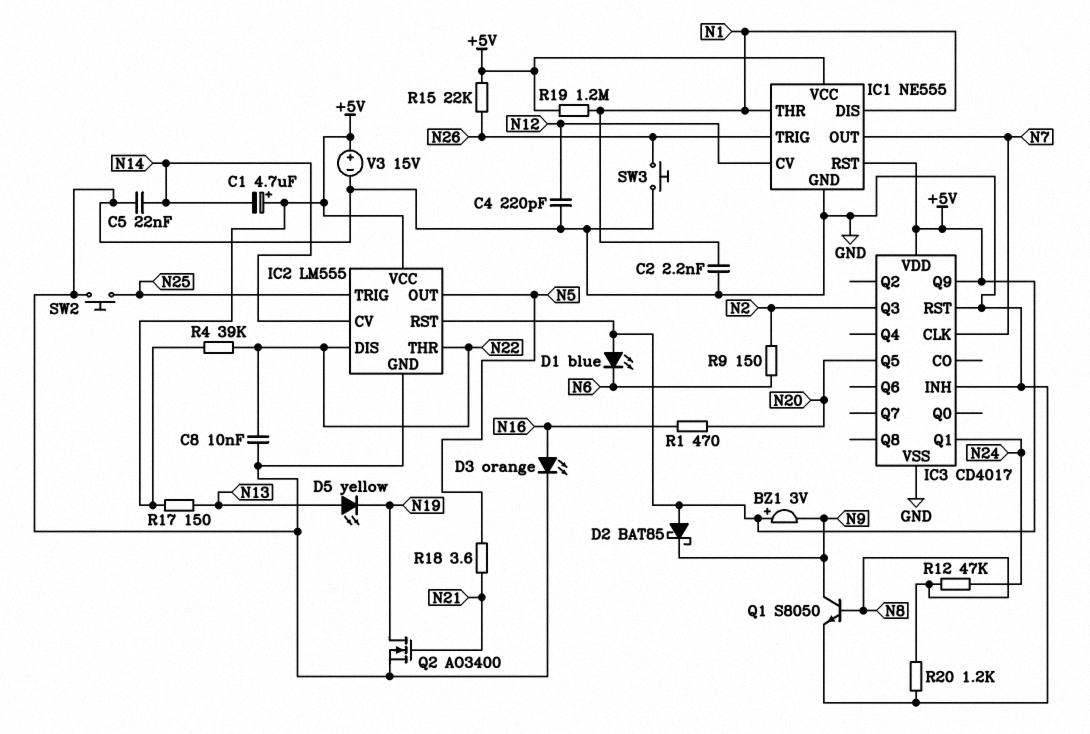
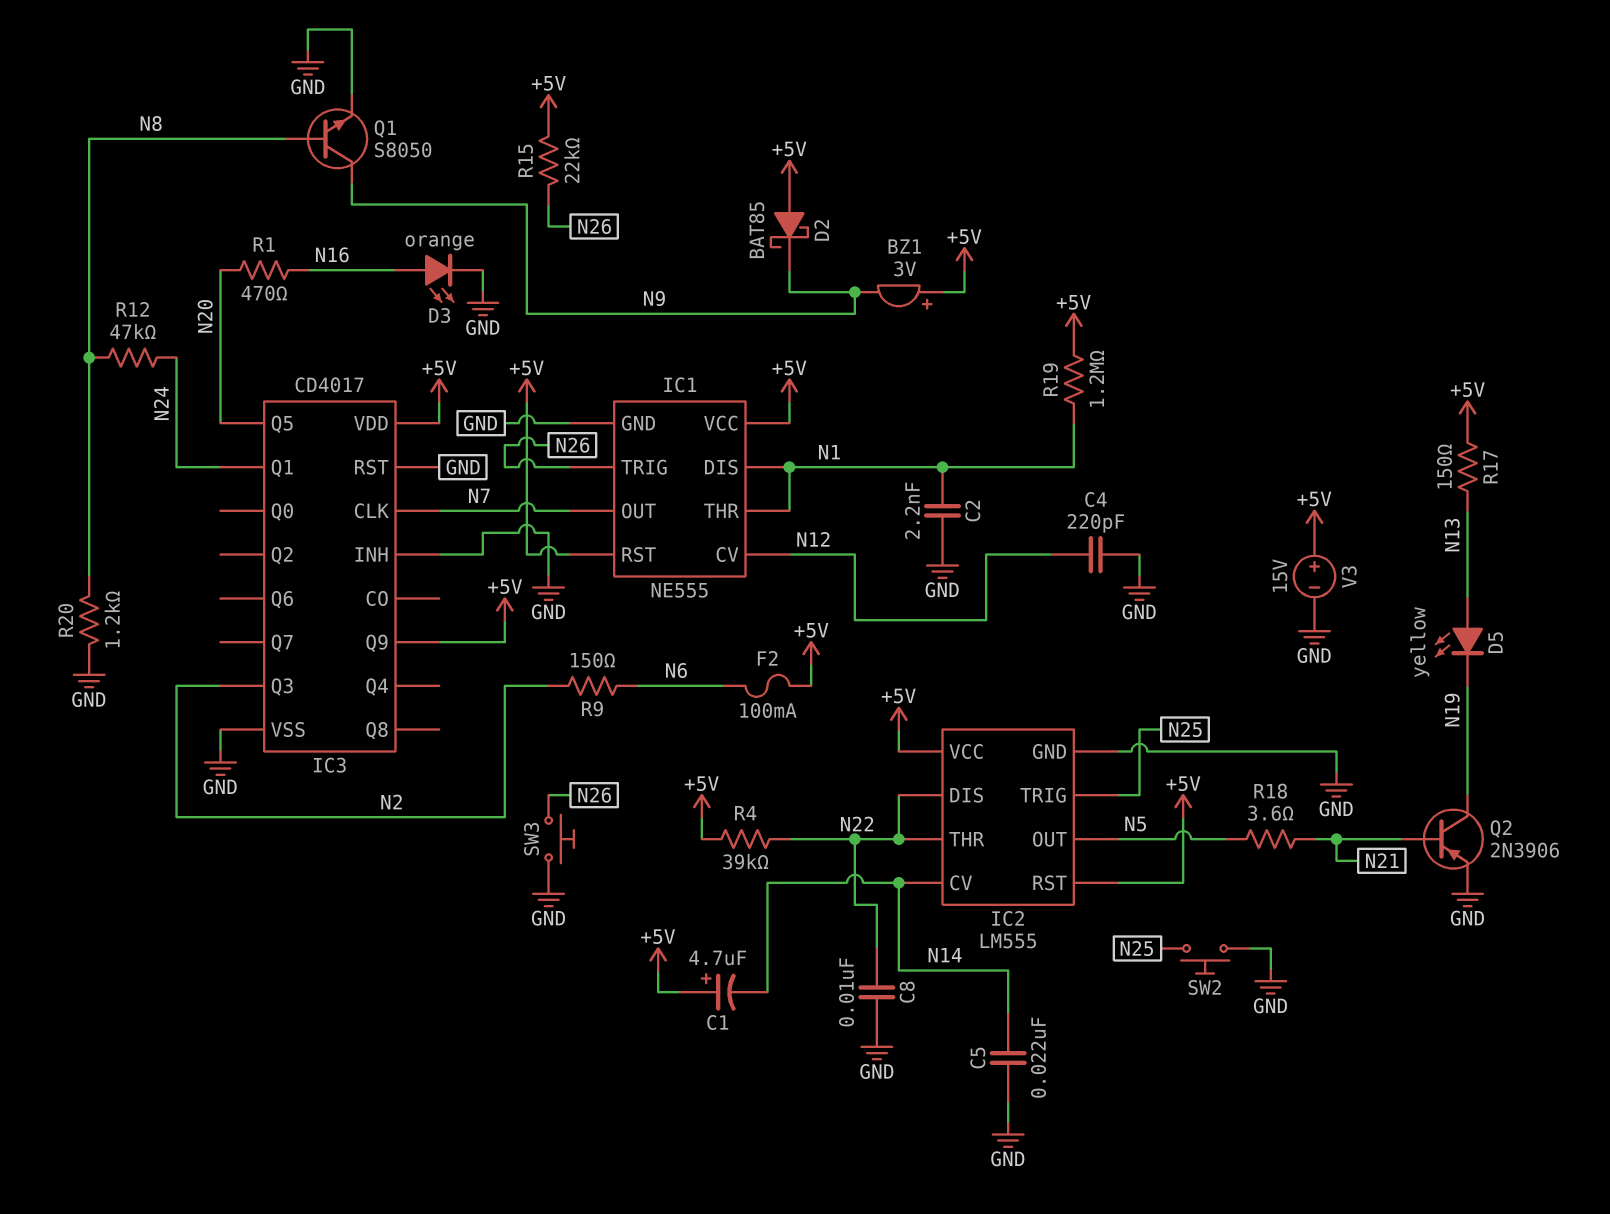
D1: LED blue (A +5V, K N6) -> none
F2: none -> 100mA (+5V, N6)
Q2: NMOS AO3400 (G N21, D N19, S GND) -> PNP 2N3906 (B N21, C N19, E GND)

